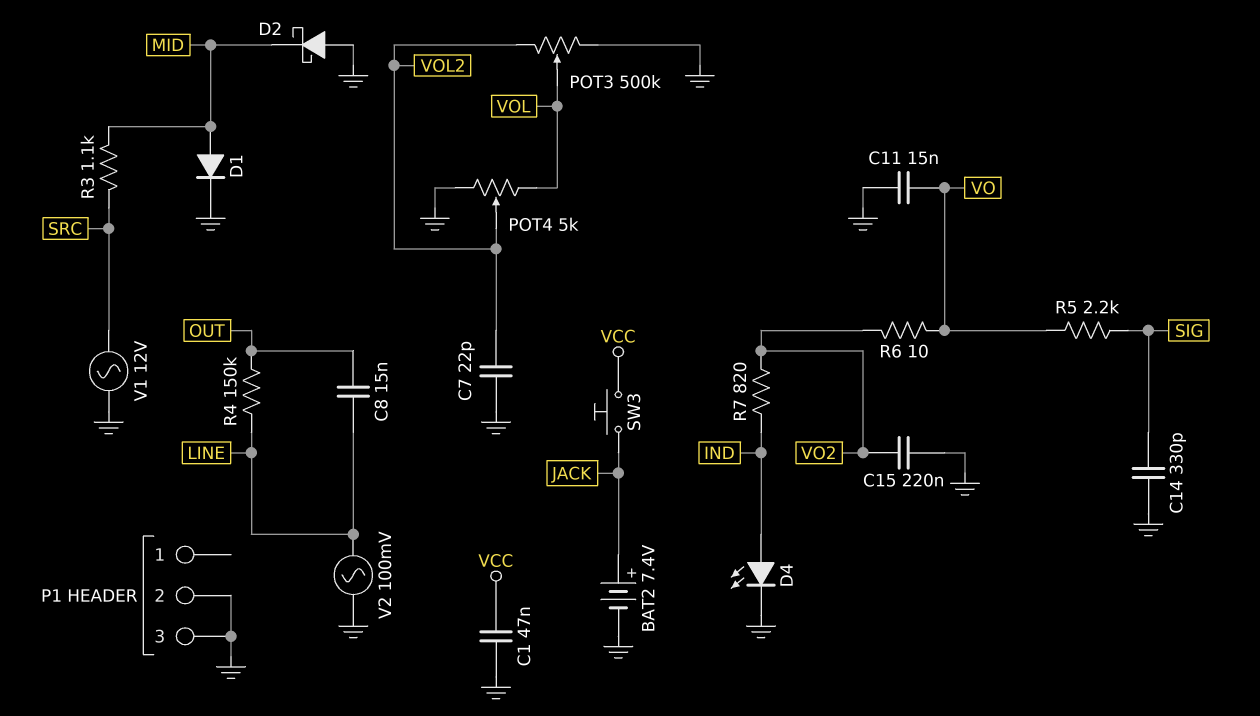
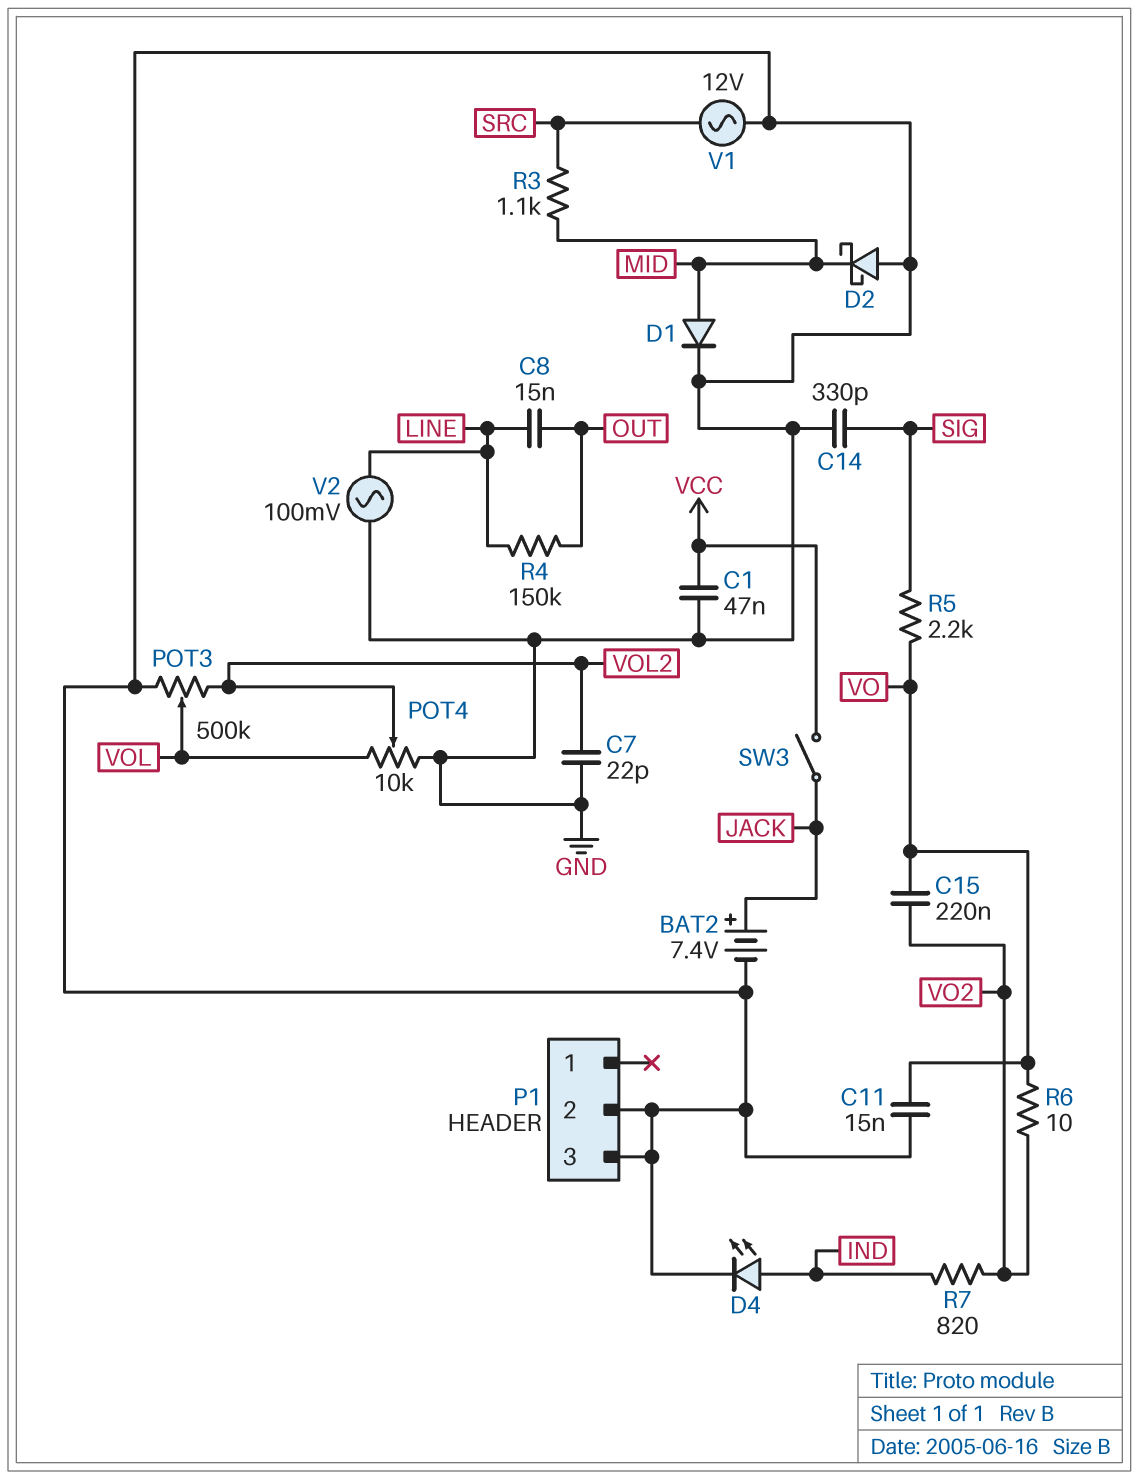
C15: 220nF (GND, VO2) -> 220nF (VO, VO2)
POT4: 5k (GND, VOL, wiper VOL2) -> 10k (GND, VOL, wiper VOL2)
SW3: button (JACK, VCC) -> switch (JACK, VCC)

